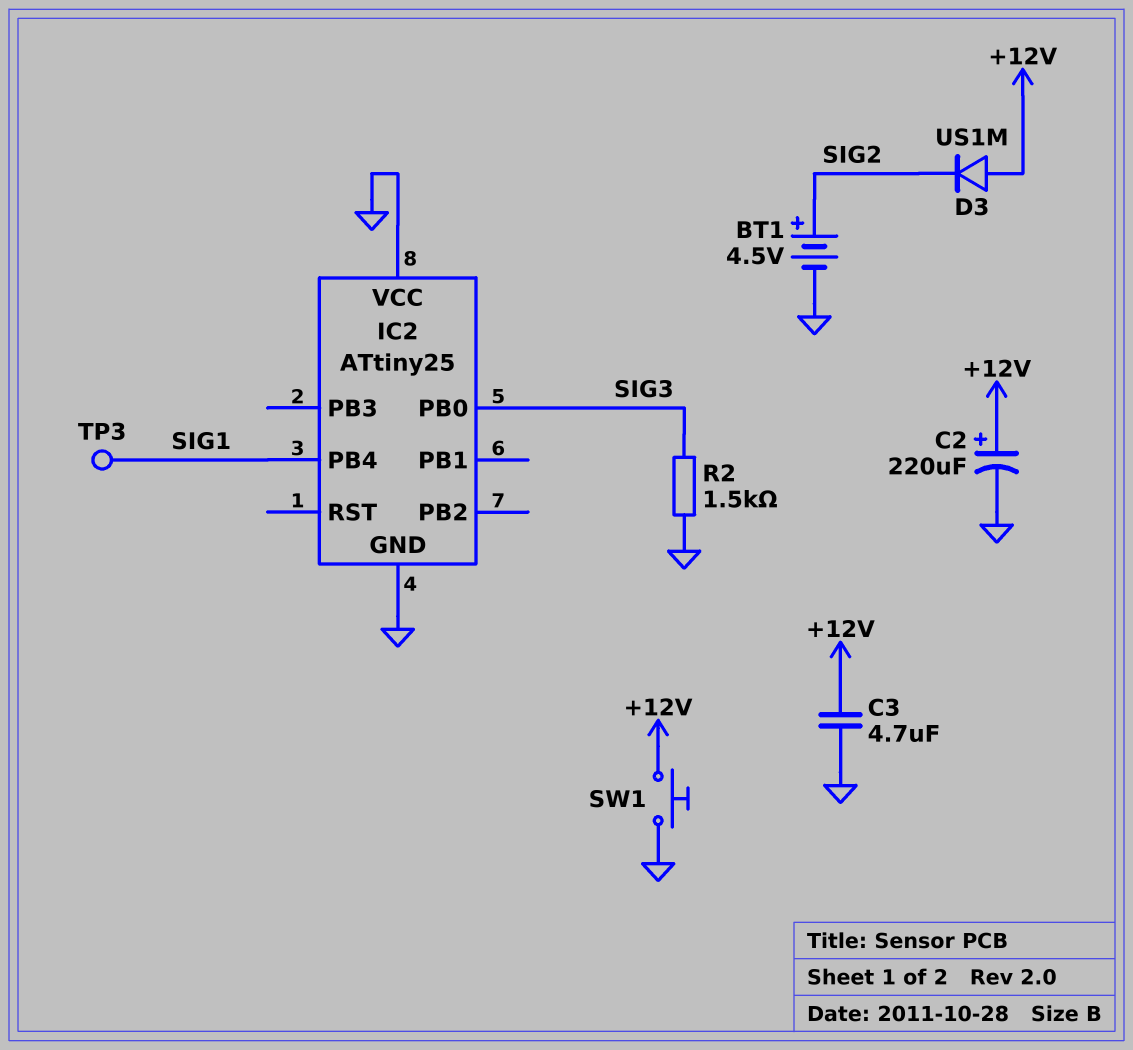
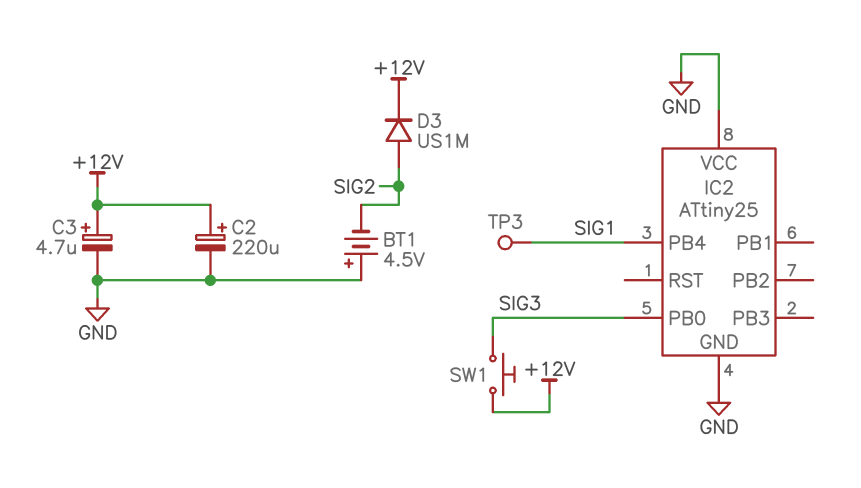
BT1: 4.5V (plus SIG2, minus GND) -> 4.5V (plus GND, minus SIG2)
C3: 4.7uF (+12V, GND) -> 4.7uF (plus +12V, minus GND)
D3: diode US1M (A +12V, K SIG2) -> diode US1M (A SIG2, K +12V)
R2: 1.5k (GND, SIG3) -> none
SW1: button (+12V, GND) -> button (+12V, SIG3)

